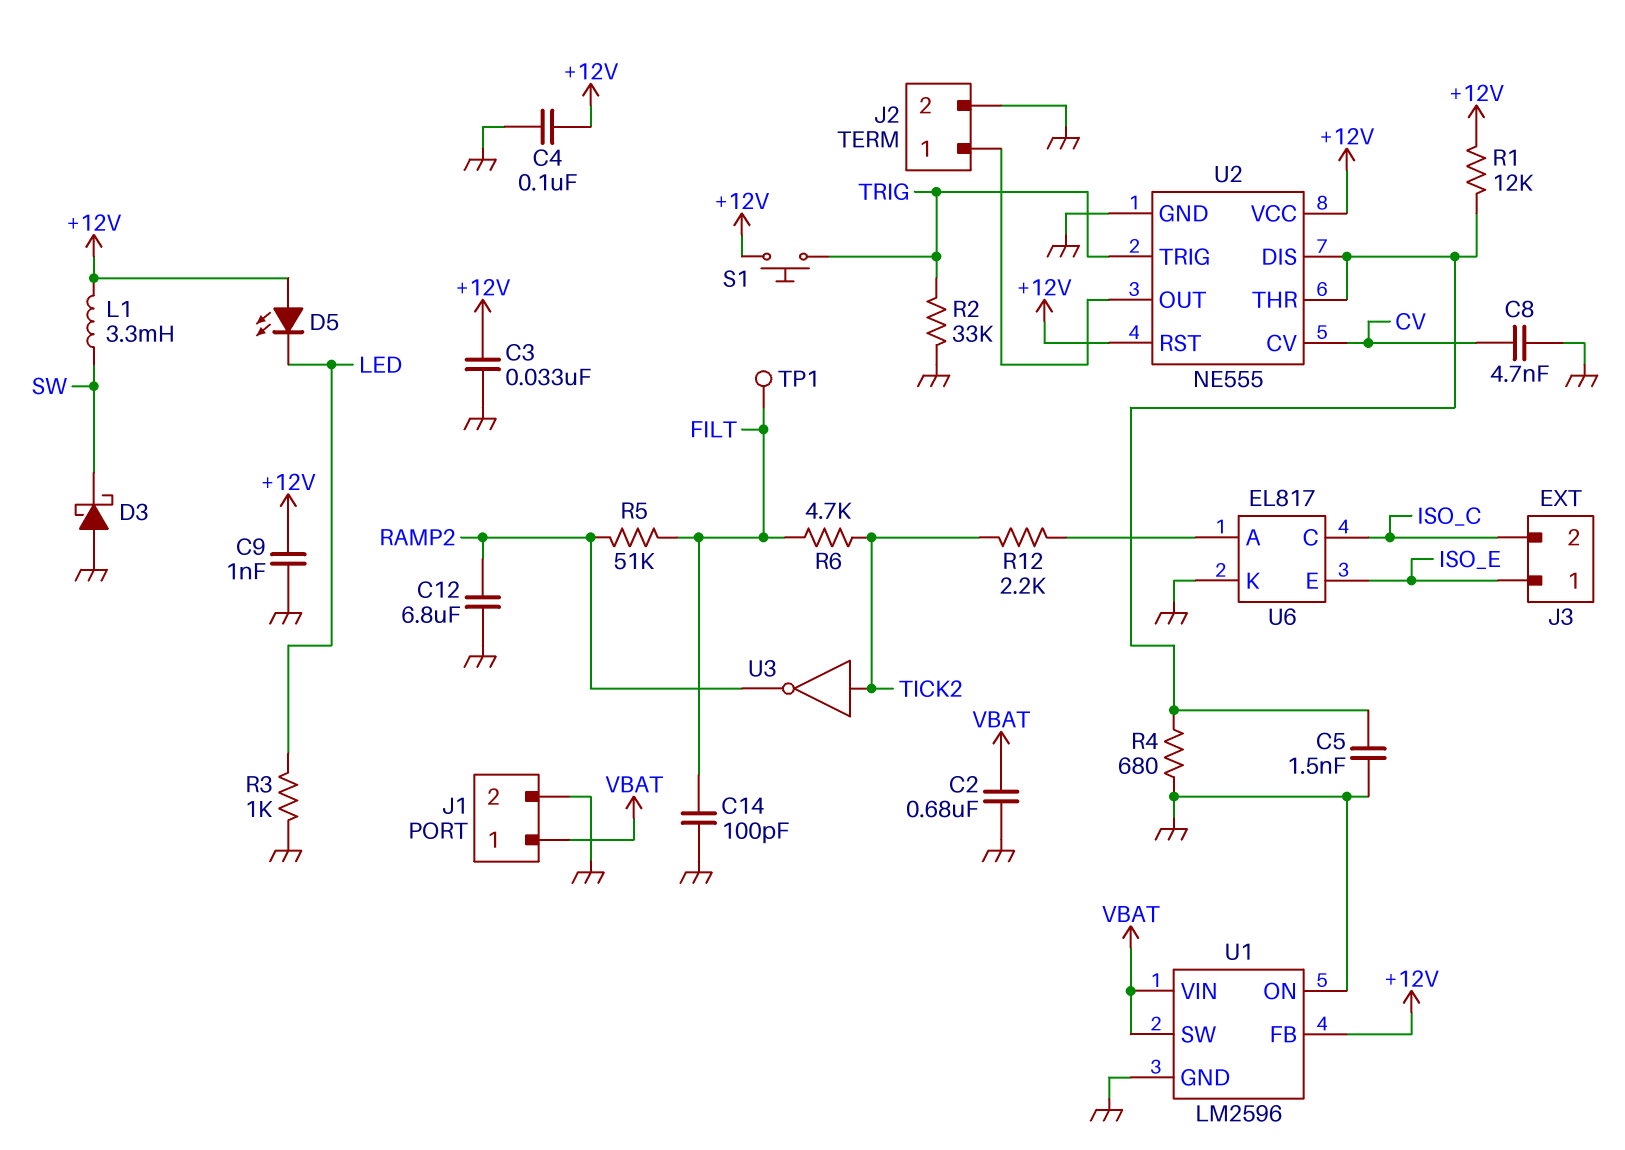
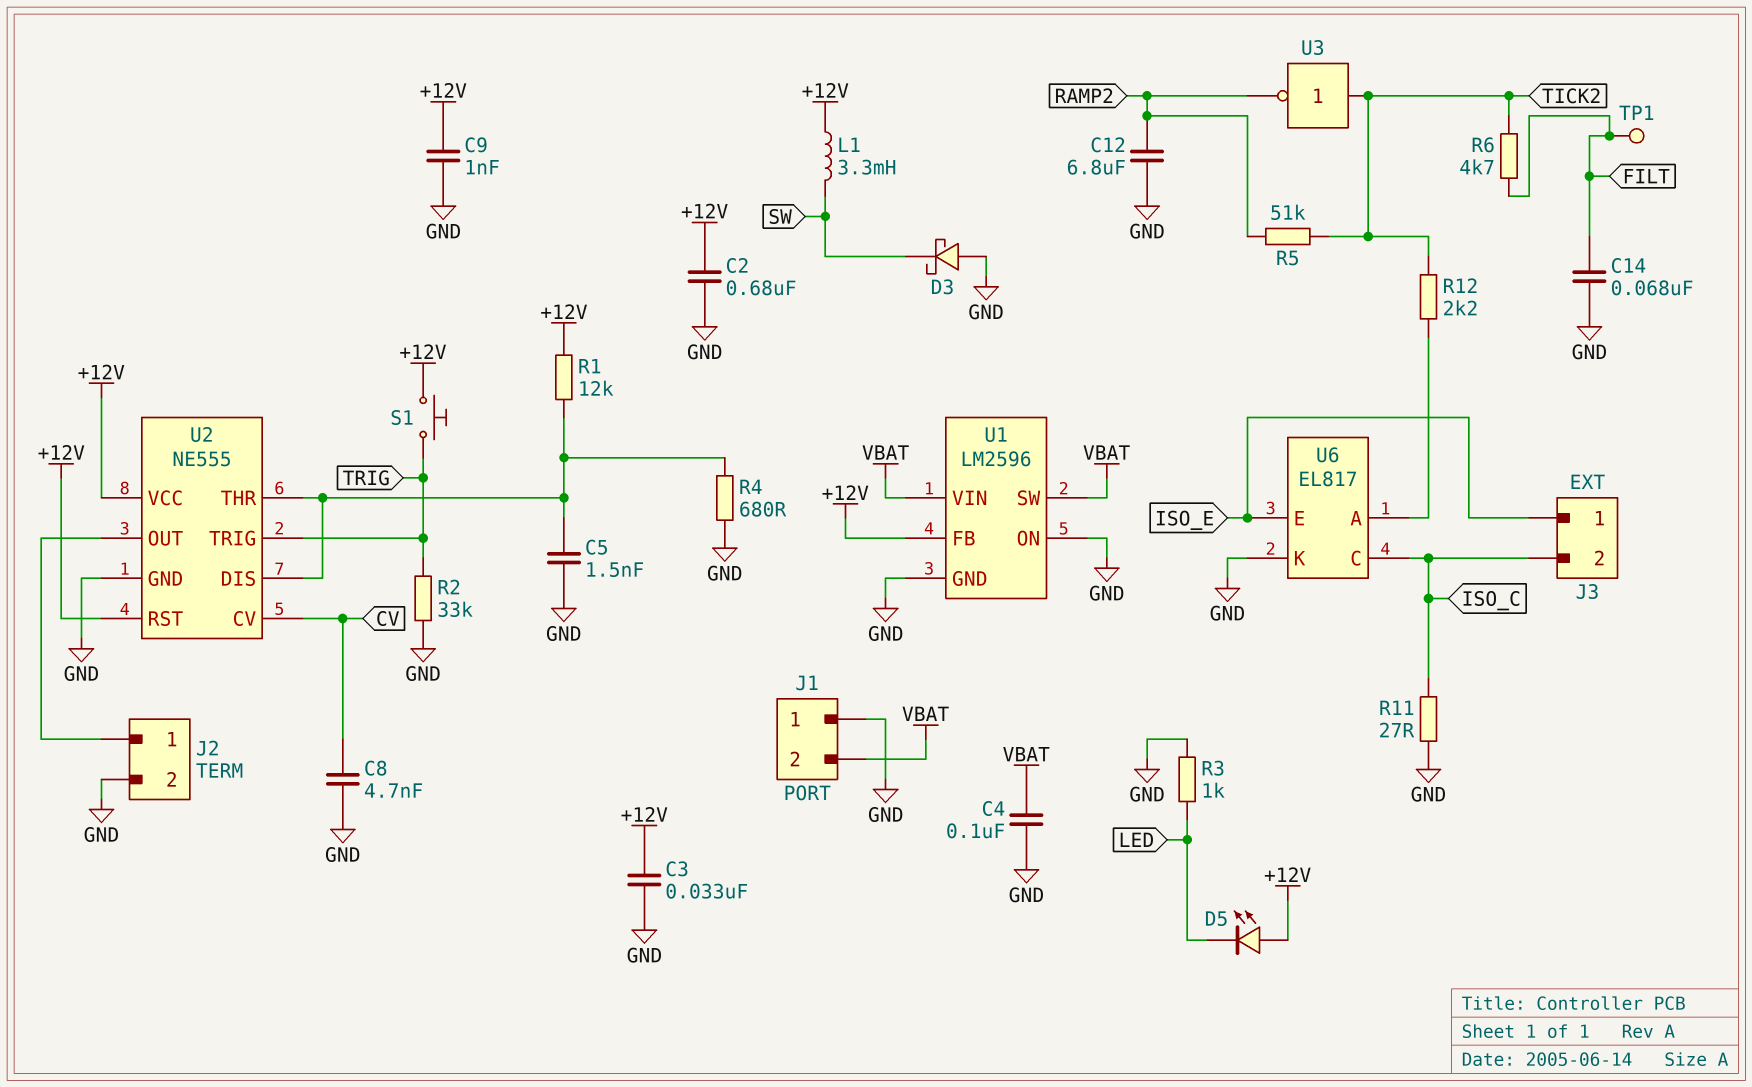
C2: 680nF (GND, VBAT) -> 680nF (+12V, GND)
C4: 100nF (+12V, GND) -> 100nF (GND, VBAT)
C14: 100pF (FILT, GND) -> 68nF (FILT, GND)
J1 pin 1: VBAT -> GND
J1 pin 2: GND -> VBAT
R5: 51k (FILT, RAMP2) -> 51k (RAMP2, TICK2)
R11: none -> 27 (GND, ISO_C)

